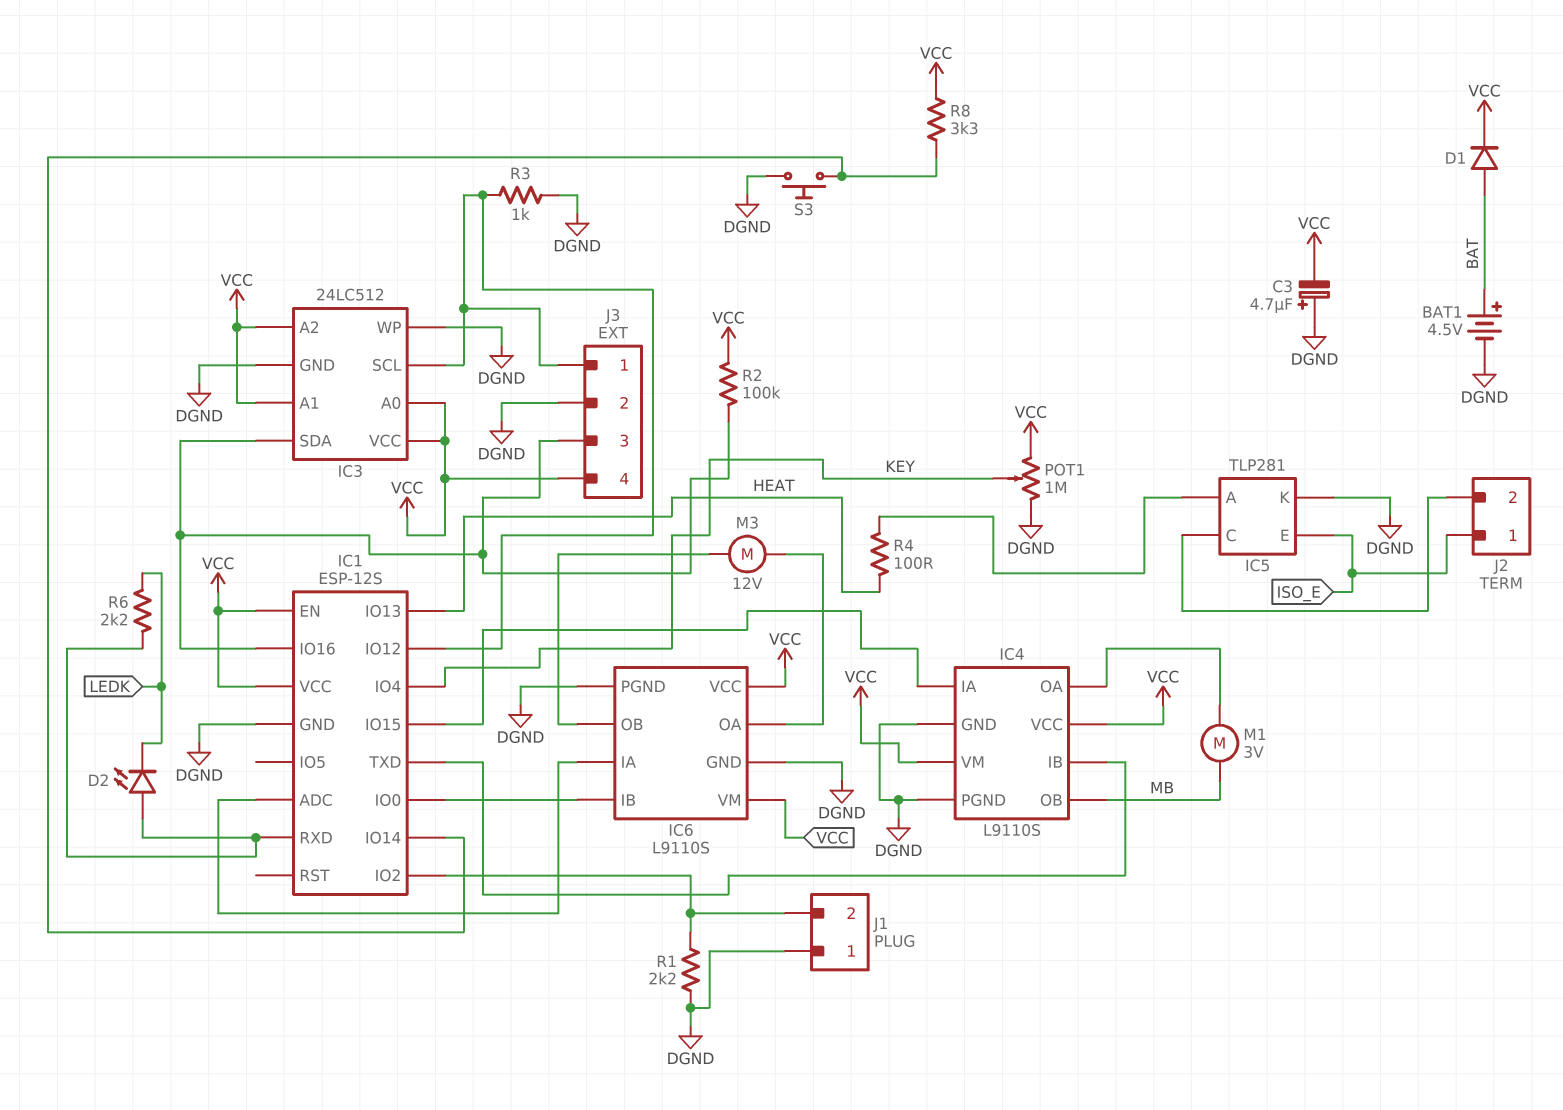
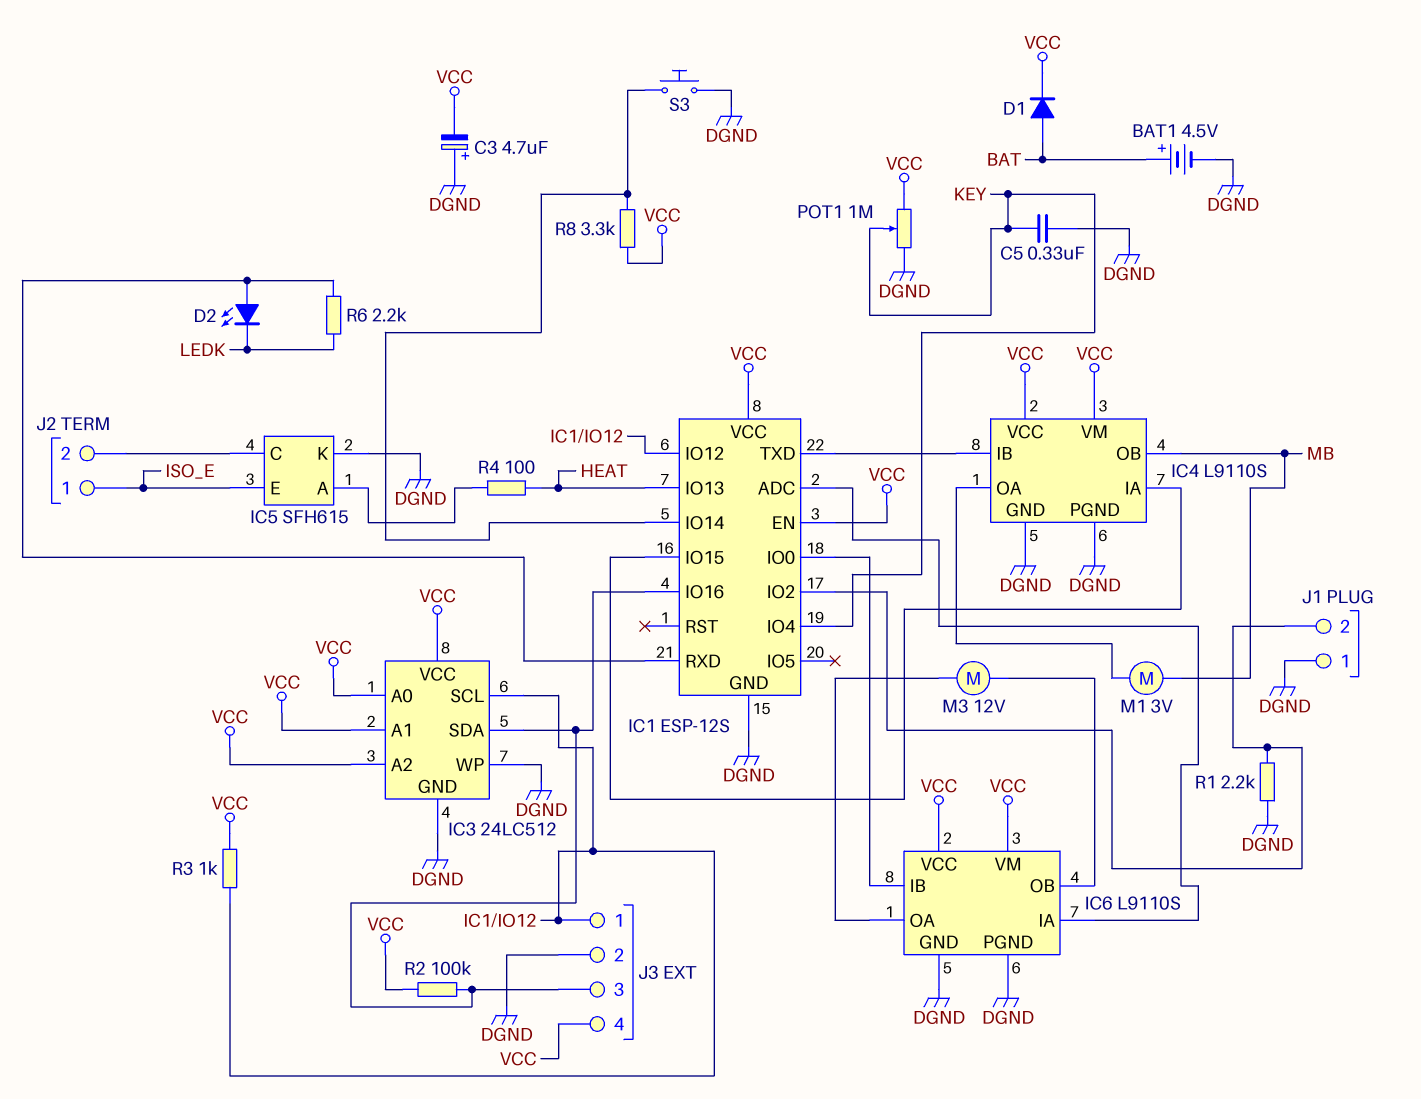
C5: none -> 330nF (DGND, KEY)
IC5: TLP281 -> SFH615
R3: 1k (DGND, IC1/IO12) -> 1k (IC1/IO12, VCC)

